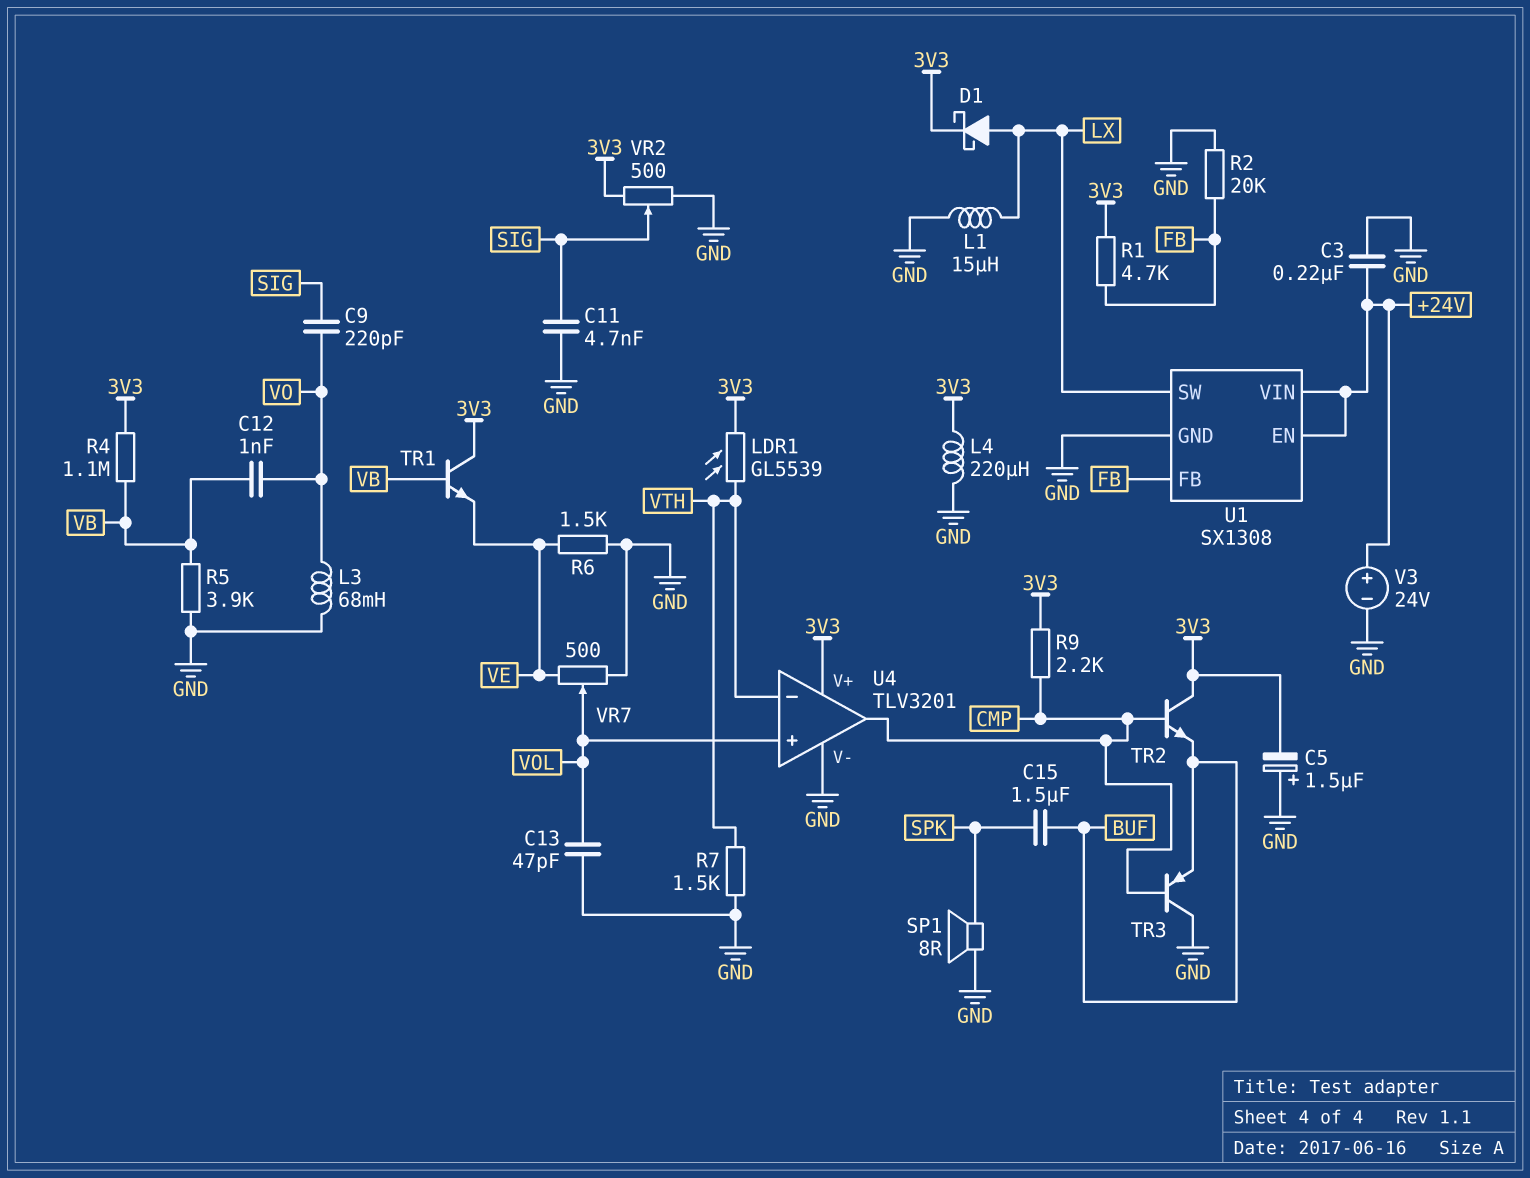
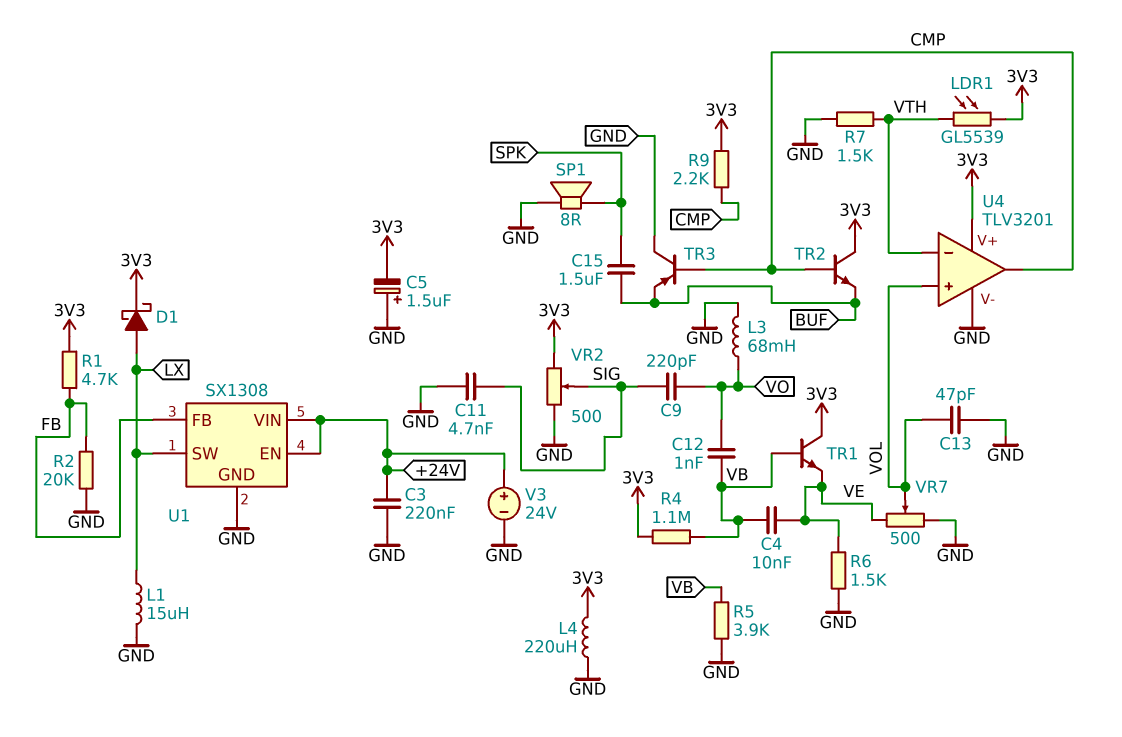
C4: none -> 10nF (VB, VE)

